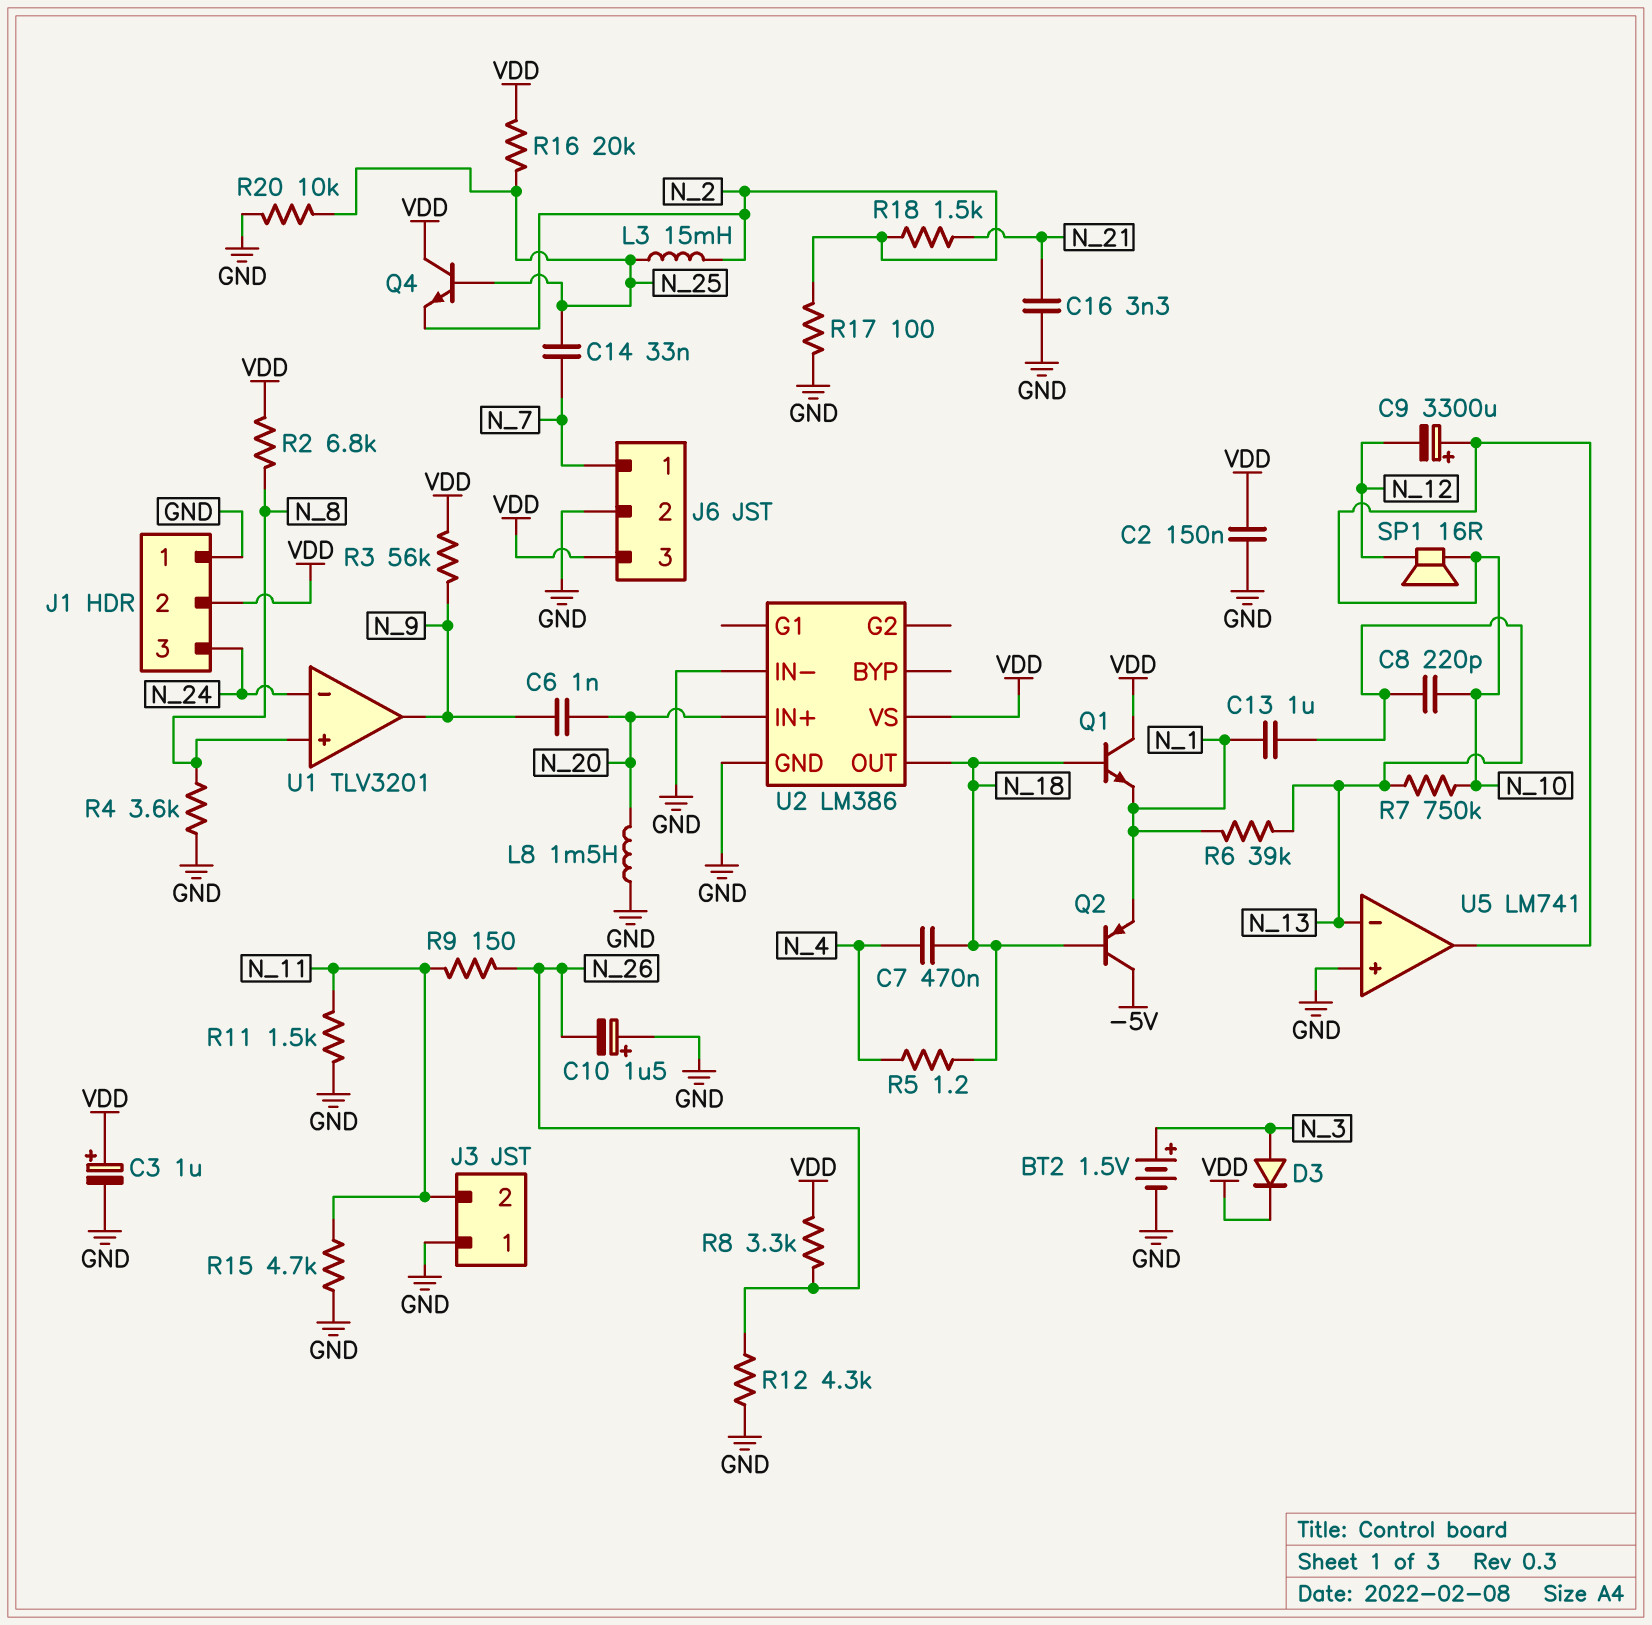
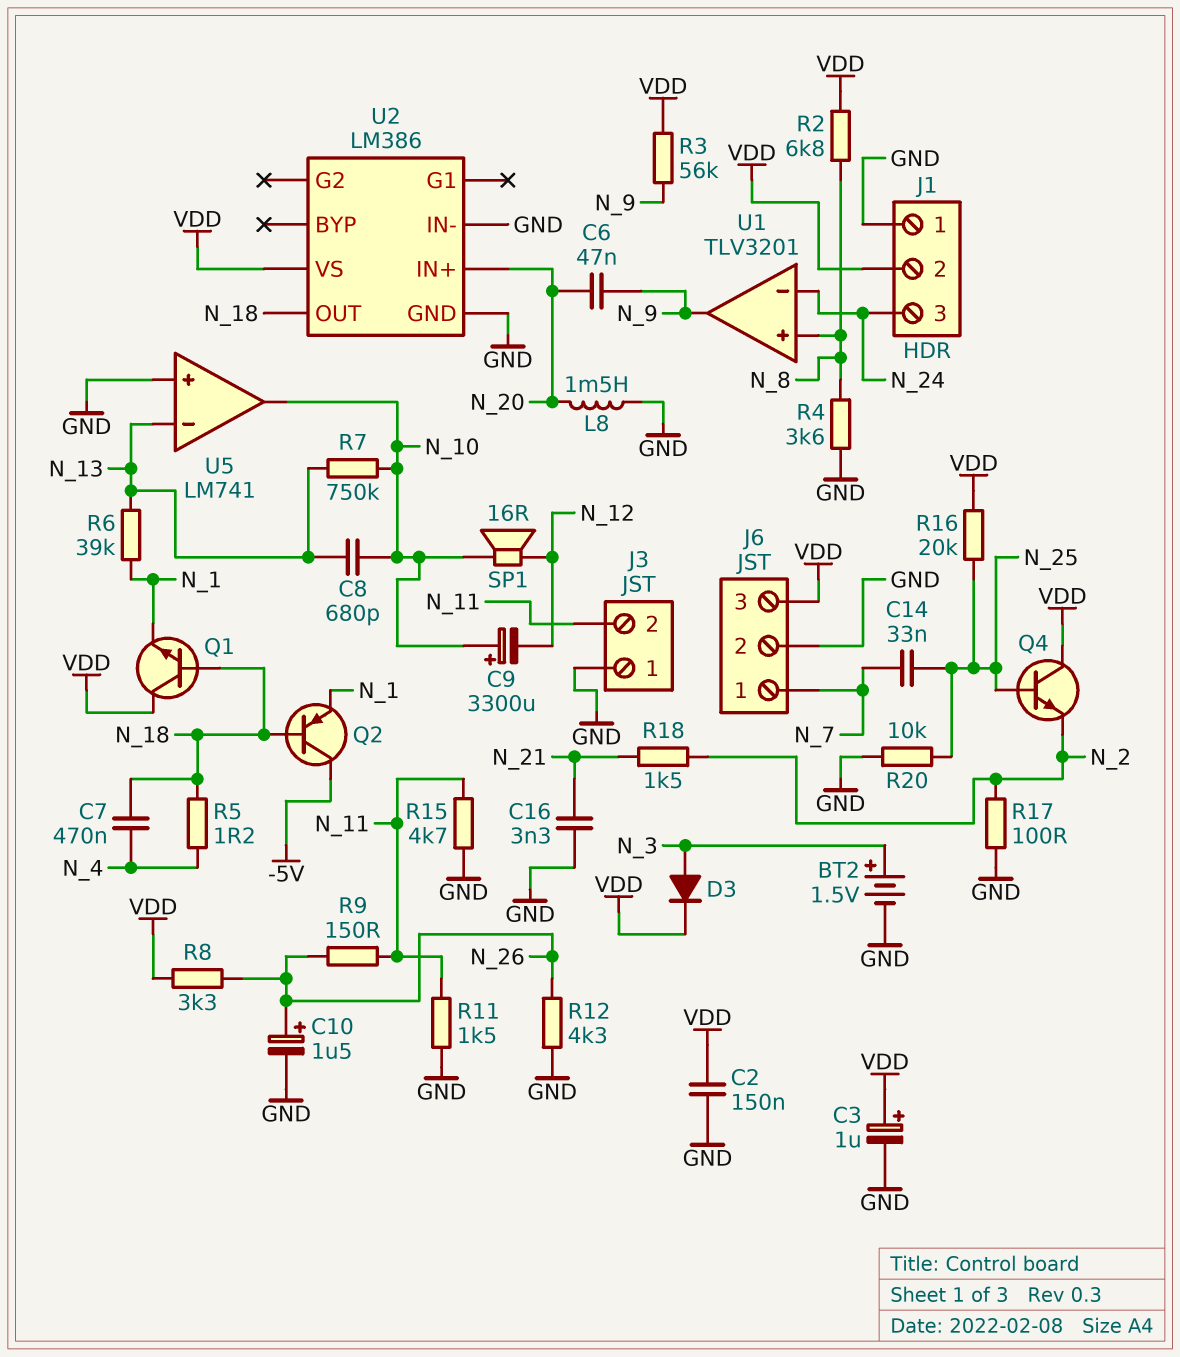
C6: 1nF (N_9, N_20) -> 47nF (N_9, N_20)
C8: 220pF (N_10, N_13) -> 680pF (N_10, N_13)
C10: 1.5uF (plus GND, minus N_26) -> 1.5uF (plus N_26, minus GND)
C13: 1uF (N_1, N_13) -> none
L3: 15mH (N_2, N_25) -> none

